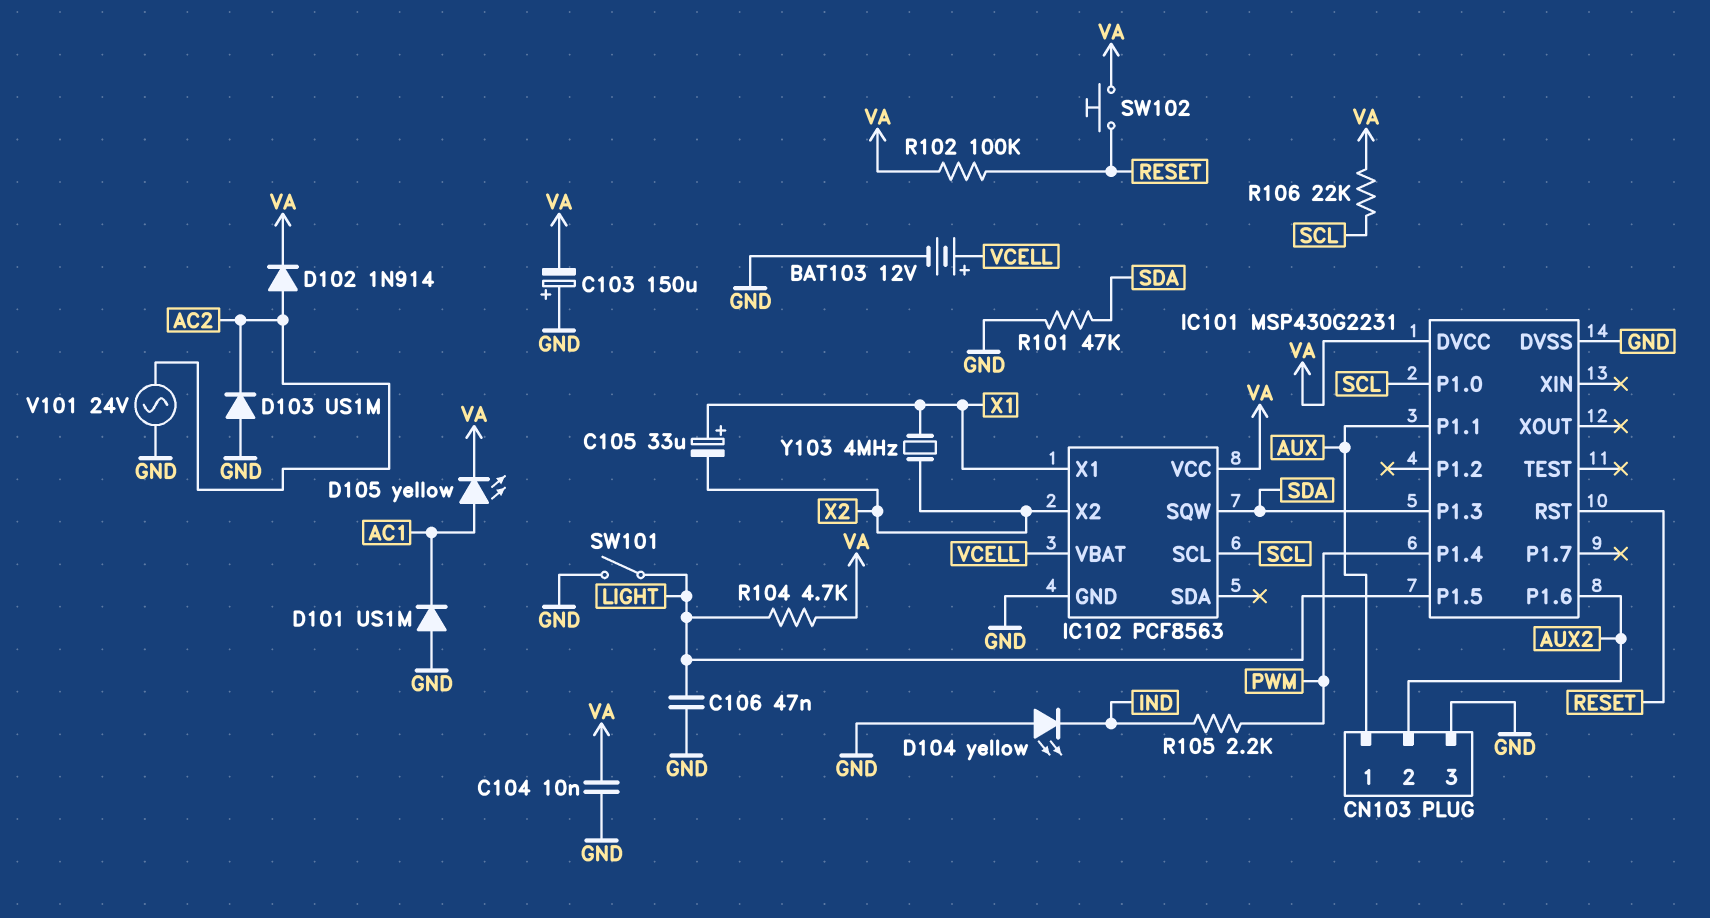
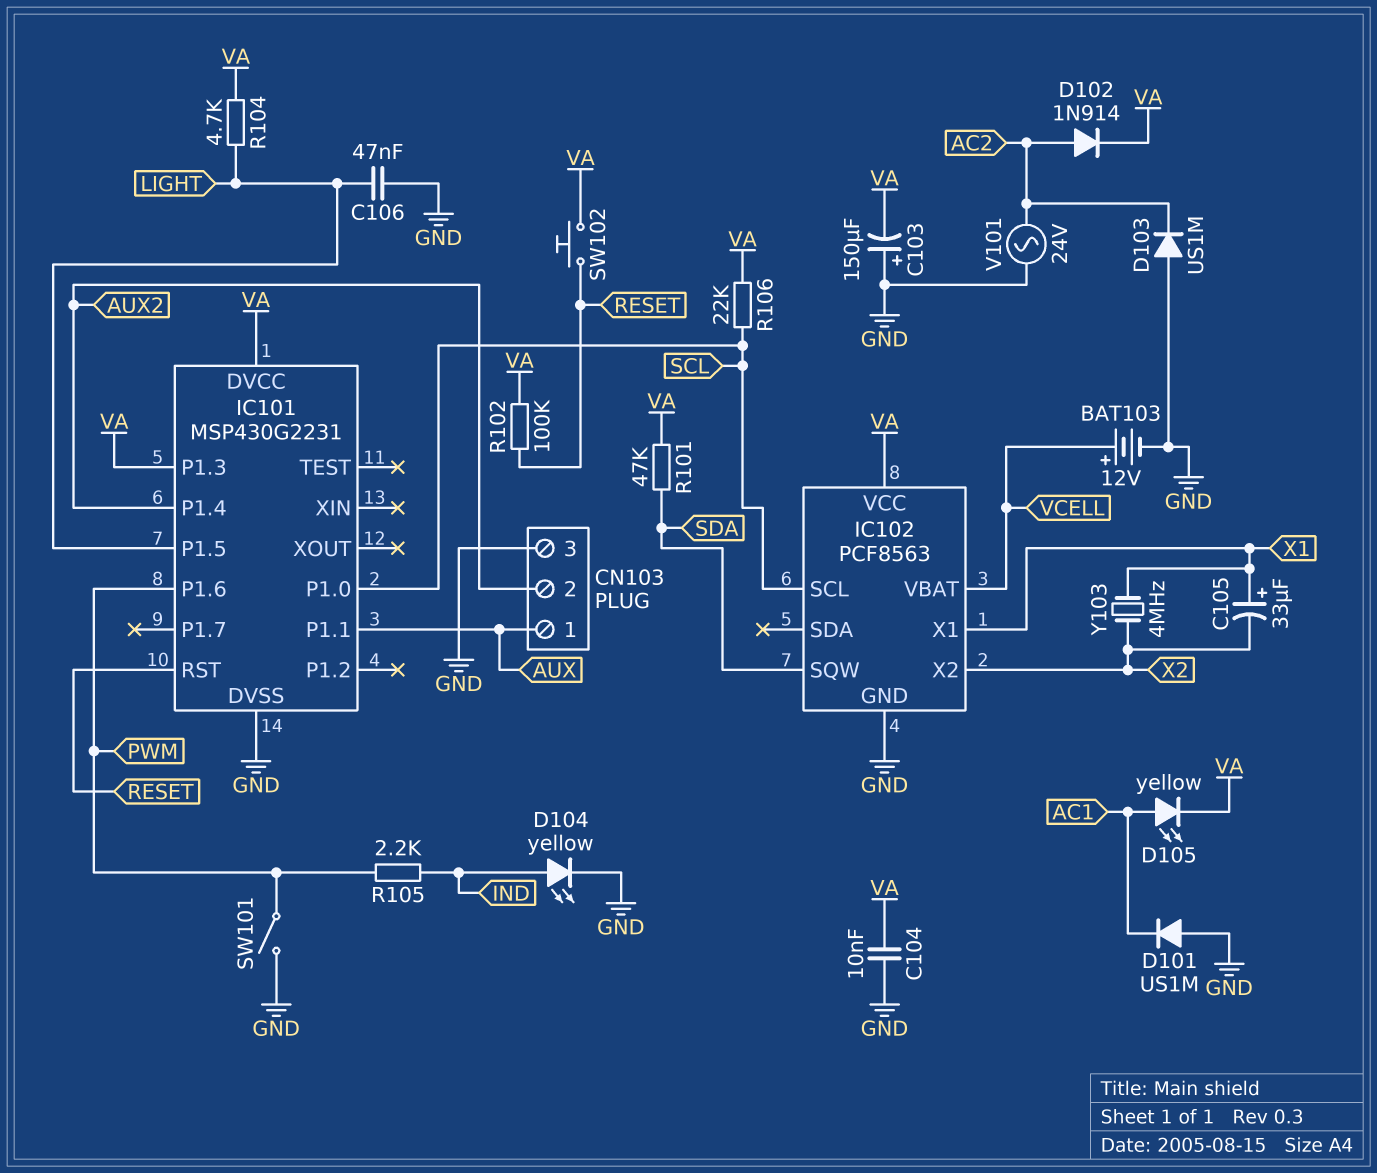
D104: LED yellow (A GND, K IND) -> LED yellow (A IND, K GND)
IC101 pin P1.3: SDA -> VA
IC101 pin P1.4: PWM -> AUX2
IC101 pin P1.6: AUX2 -> PWM
R101: 47k (GND, SDA) -> 47k (SDA, VA)
SW101: switch (GND, LIGHT) -> switch (GND, PWM)

